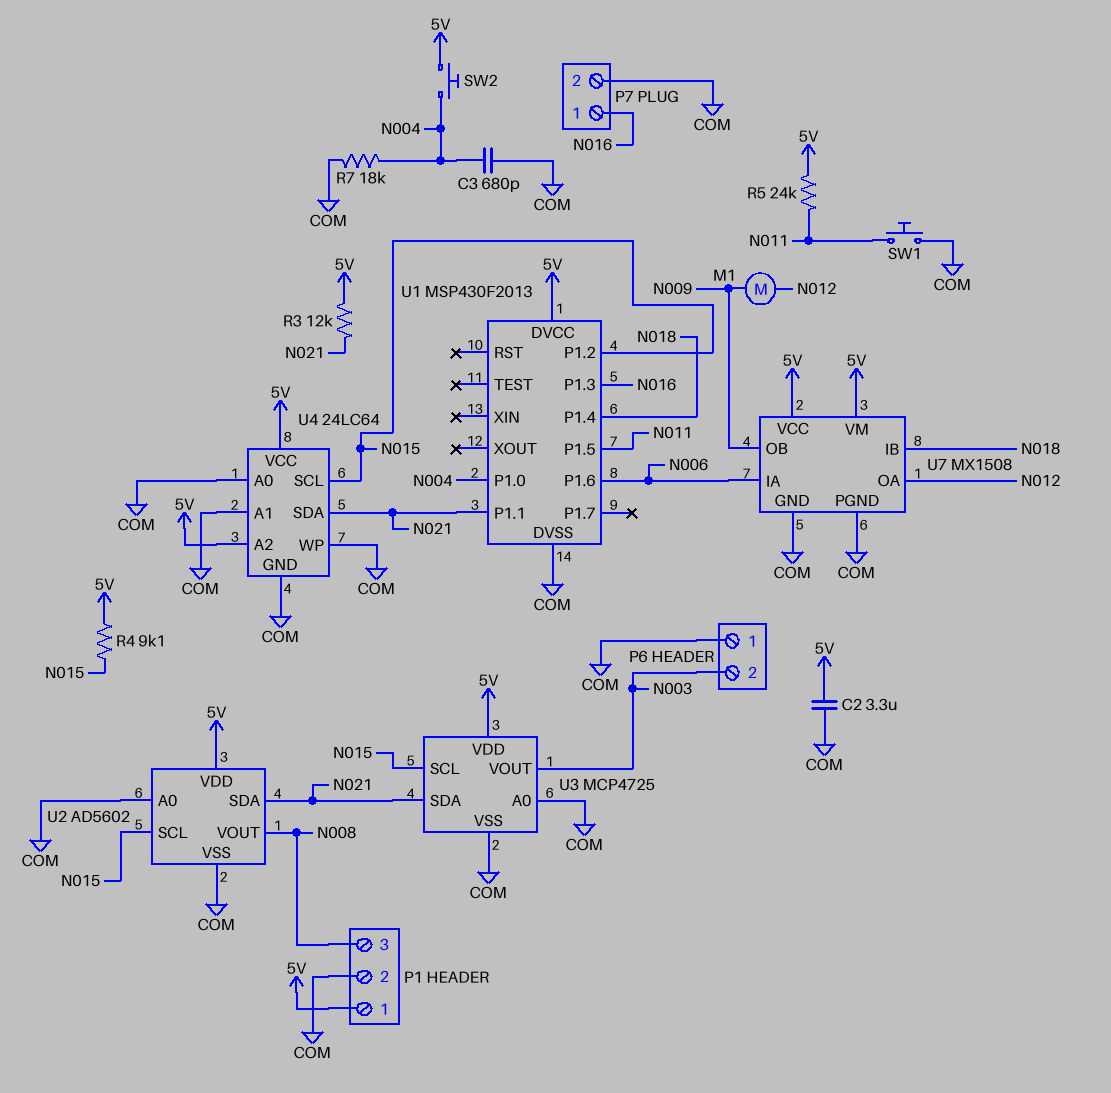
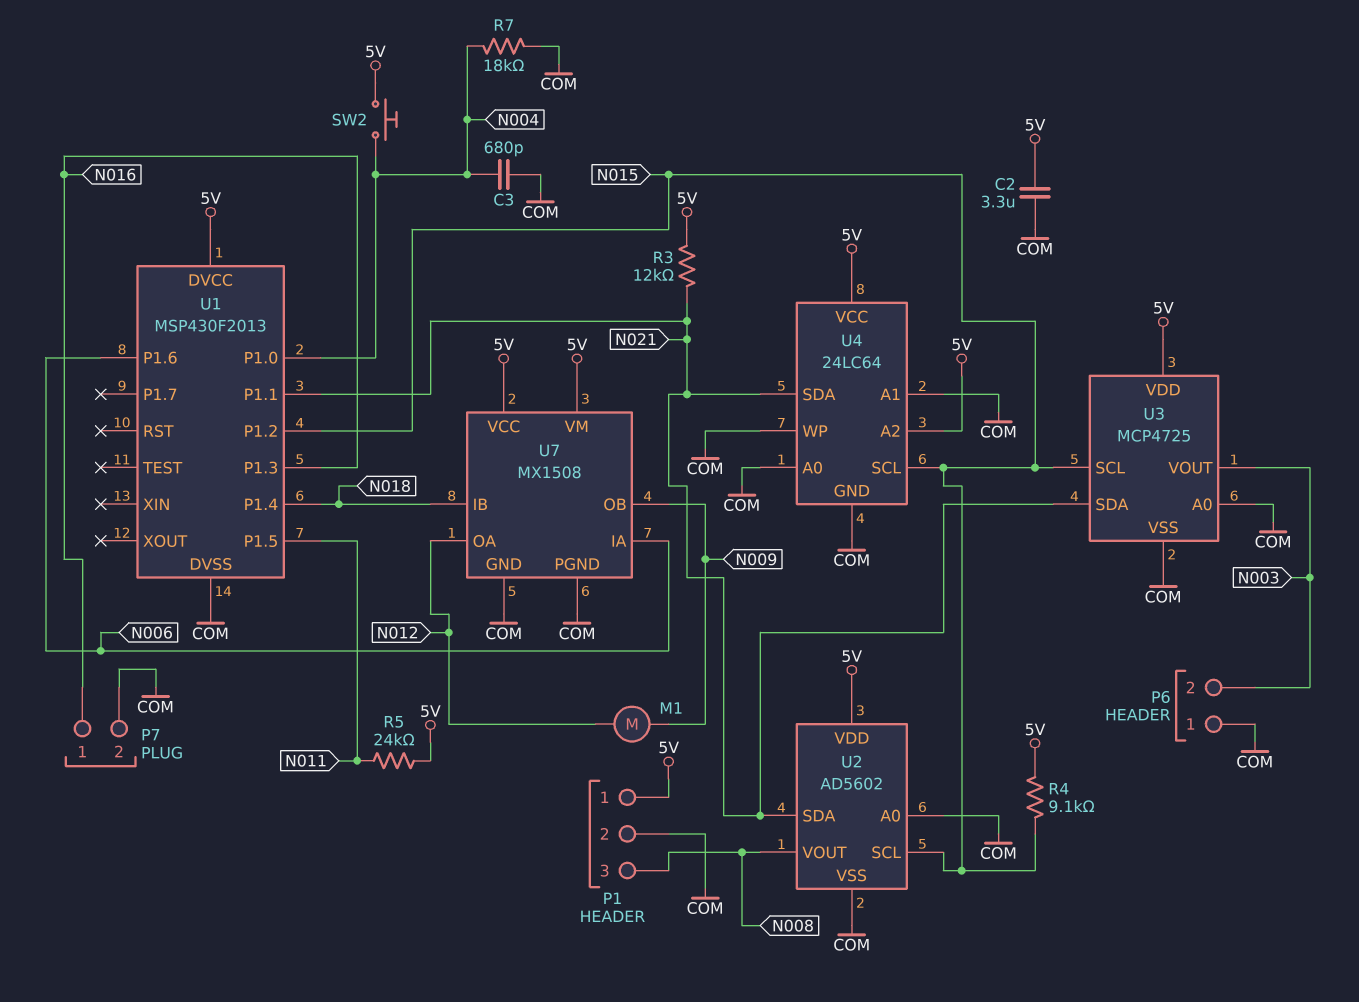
SW1: button (COM, N011) -> none

